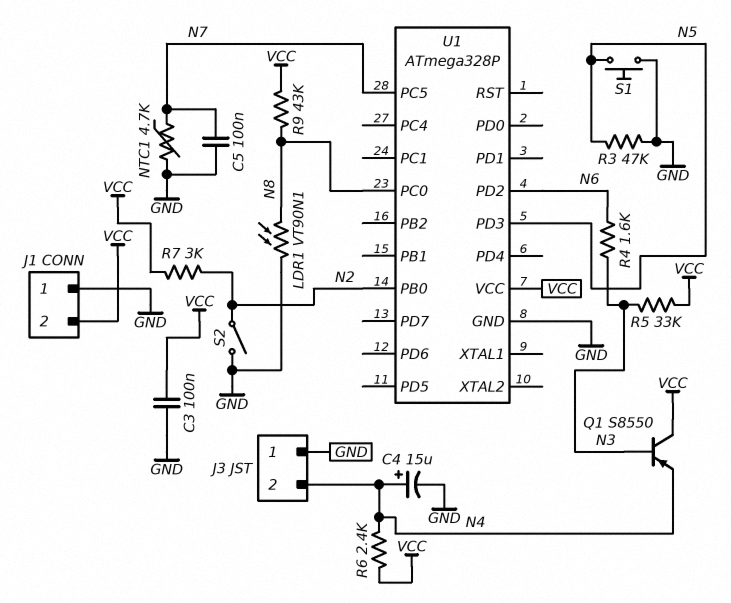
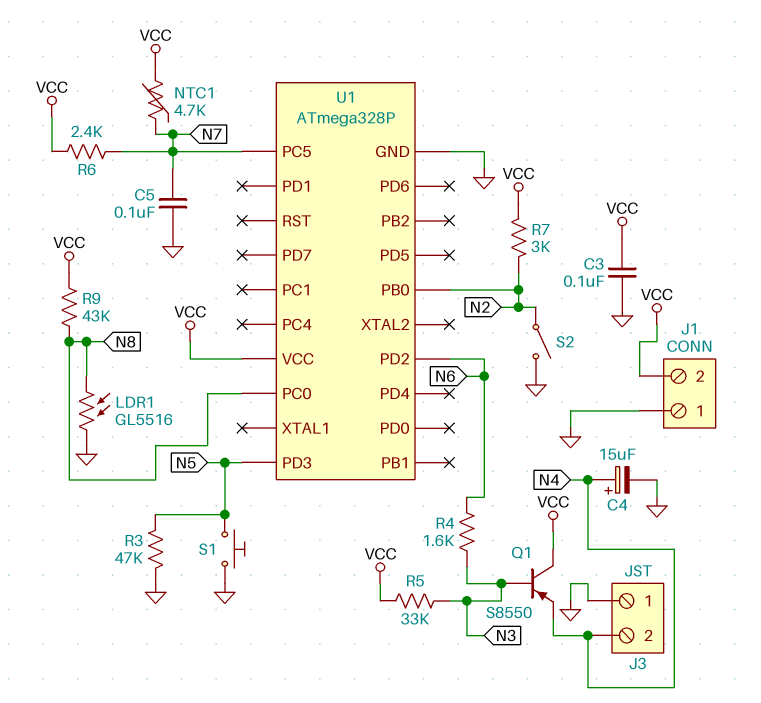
LDR1: VT90N1 (GND, N8) -> GL5516 (GND, N8)
NTC1: 4.7k (GND, N7) -> 4.7k (N7, VCC)
R6: 2.4k (N4, VCC) -> 2.4k (N7, VCC)

